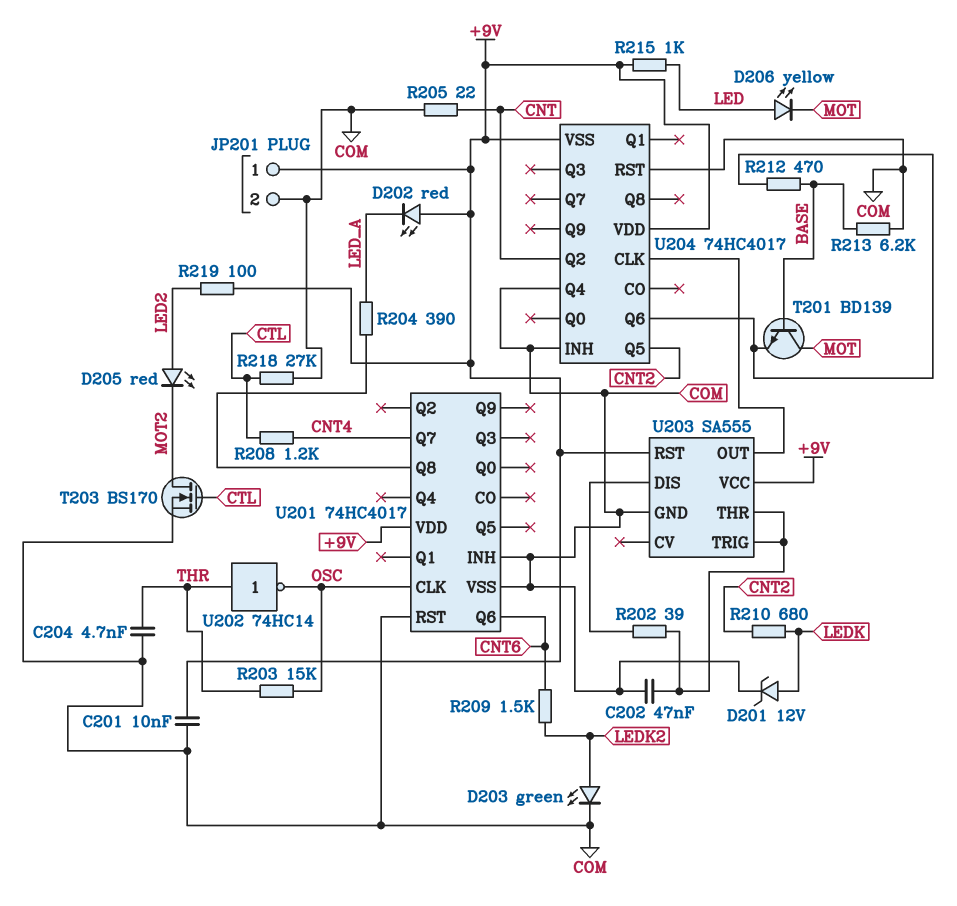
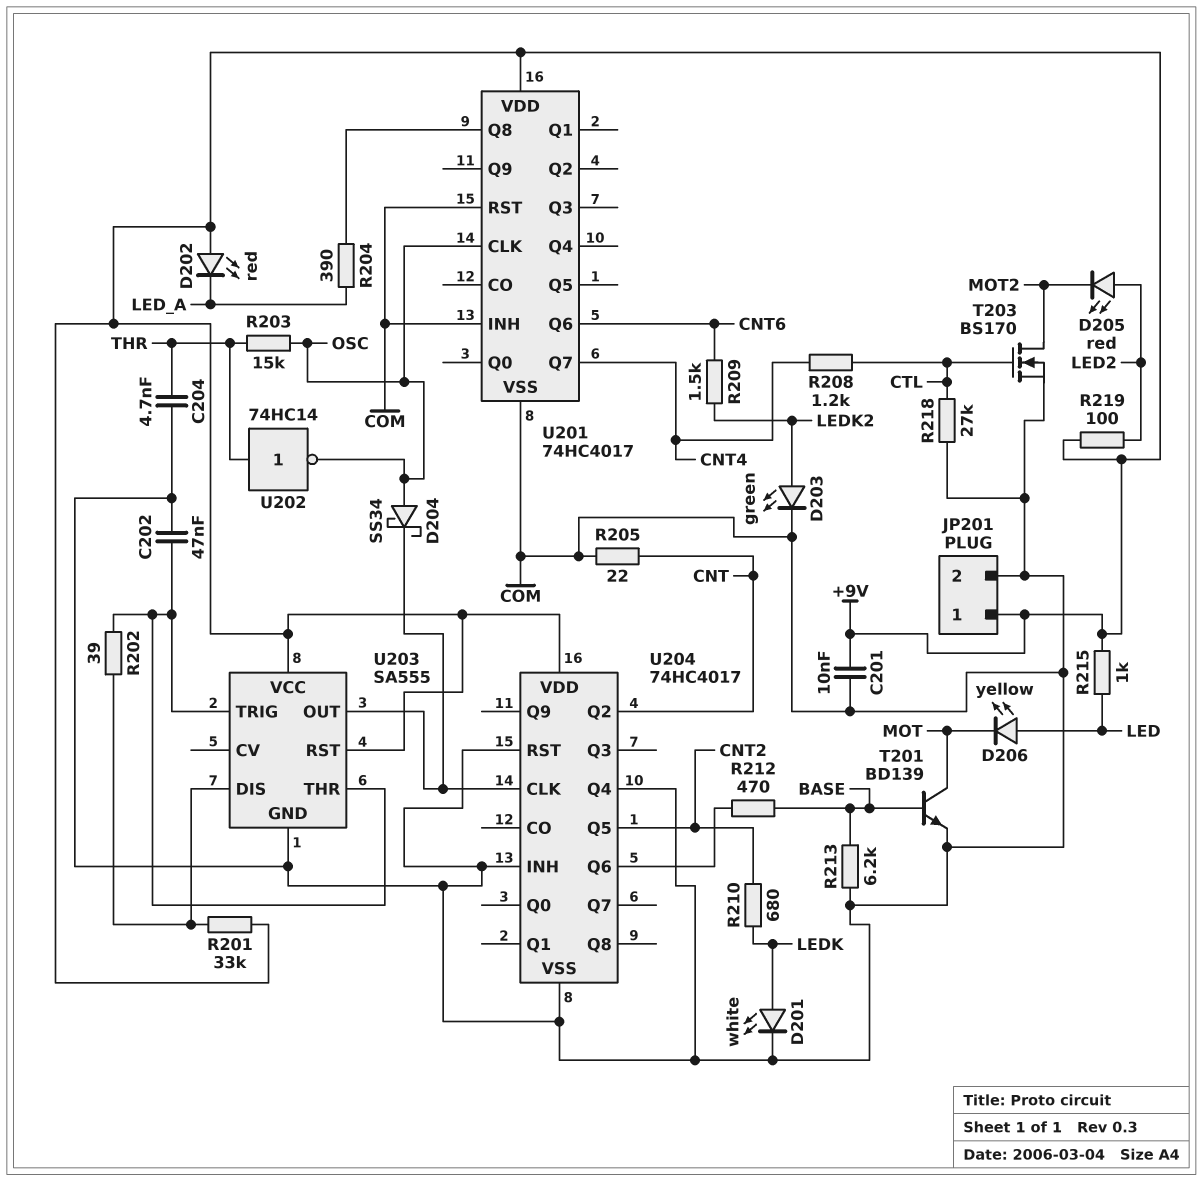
D201: zener 12V (A LEDK, K COM) -> LED white (A LEDK, K COM)
D204: none -> schottky SS34 (A OSC, K U203/OUT)
R201: none -> 33k (+9V, U203/DIS)
T201: NPN BD139 (B BASE, C MOT, E U204/Q6) -> NPN BD139 (B BASE, C MOT, E COM)
U204 pin VSS: +9V -> COM

